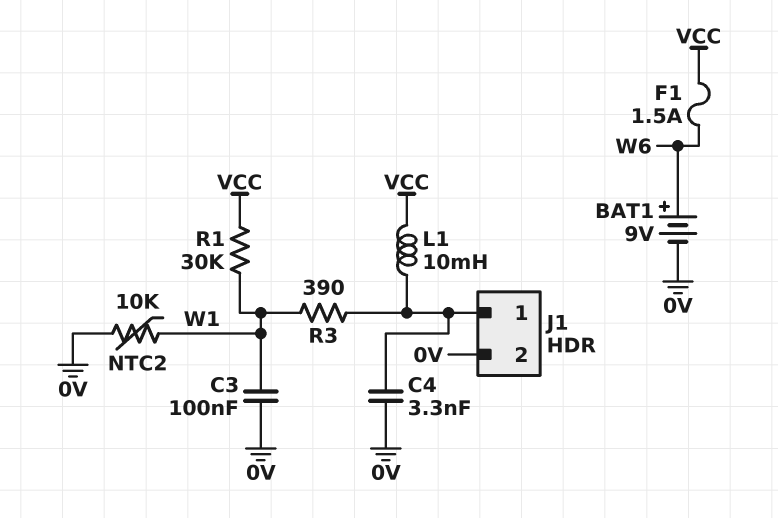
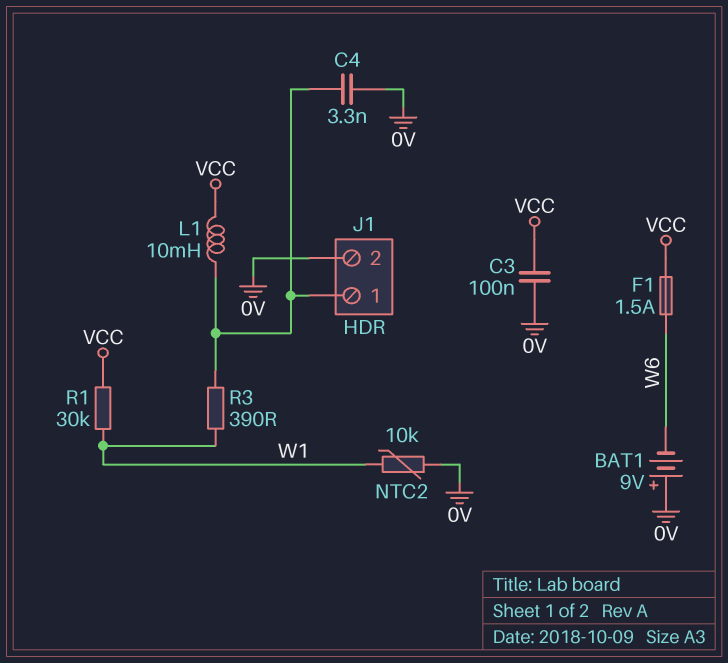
BAT1: 9V (plus W6, minus 0V) -> 9V (plus 0V, minus W6)
C3: 100nF (0V, W1) -> 100nF (0V, VCC)

